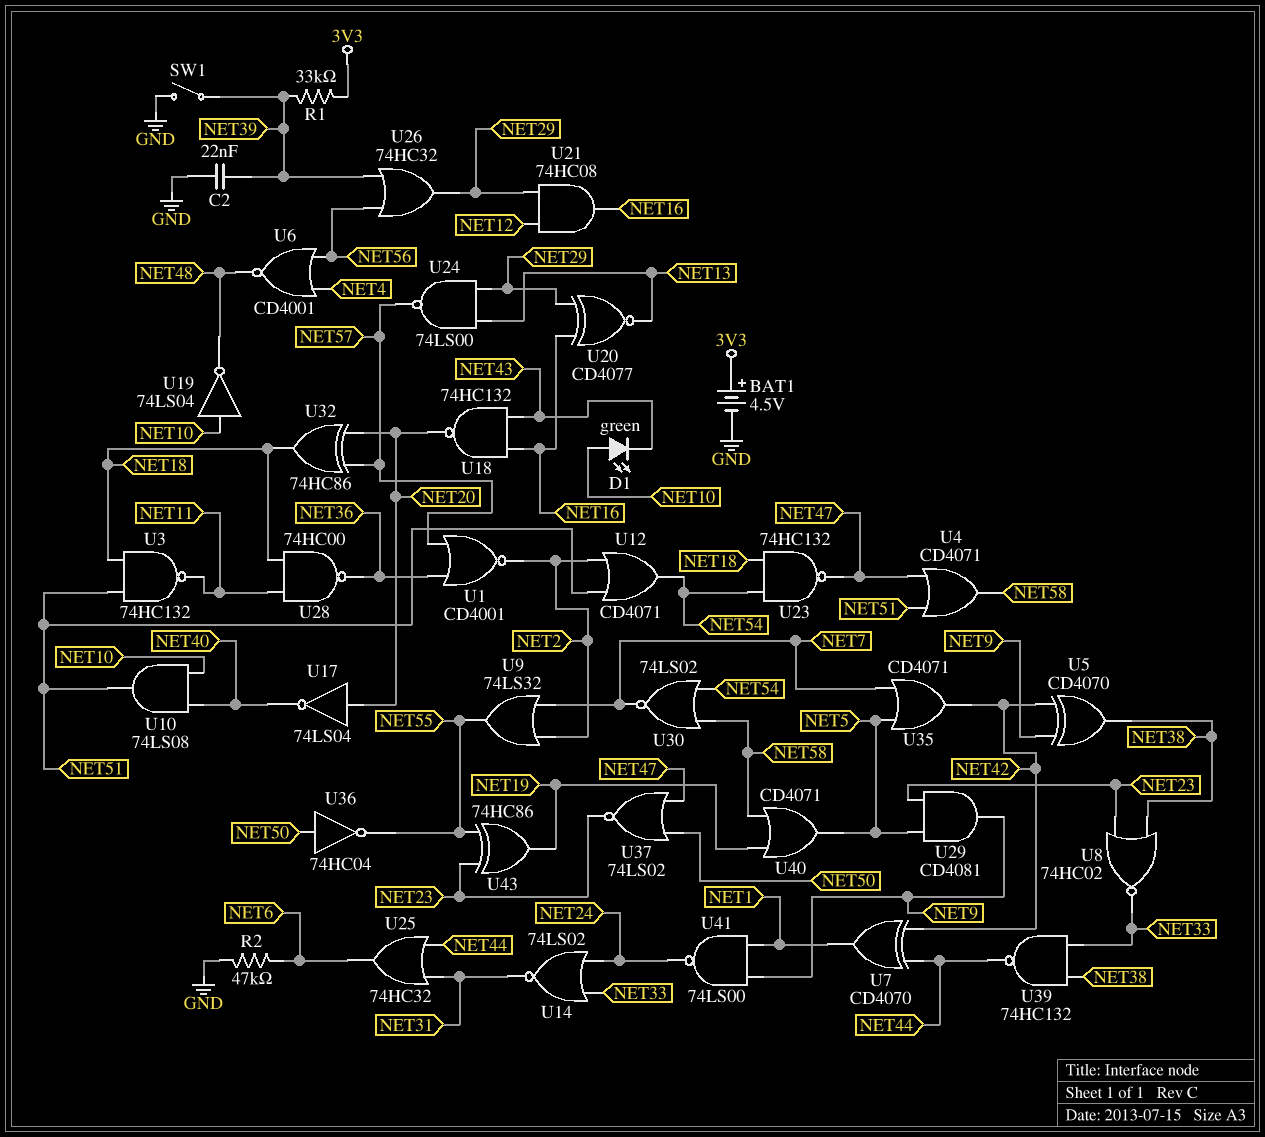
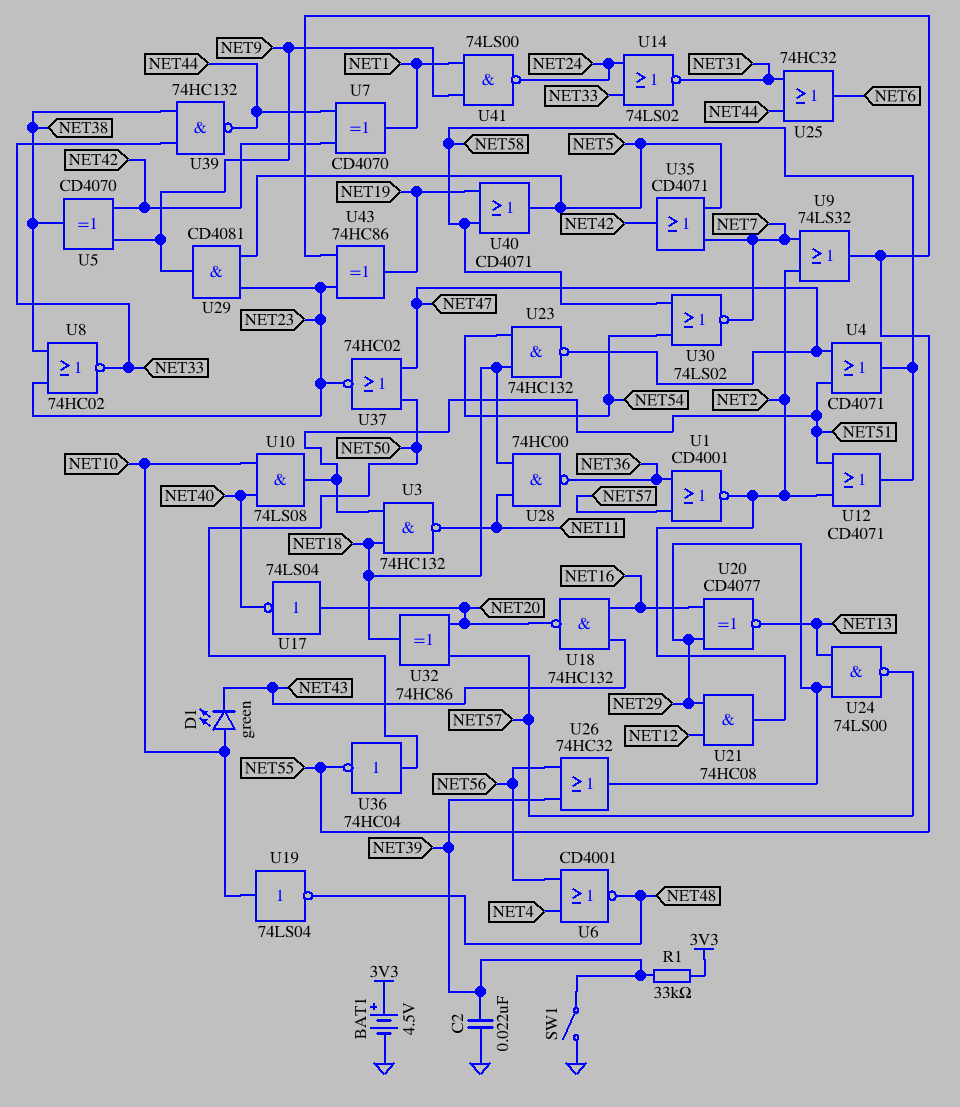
R2: 47k (GND, NET6) -> none
U12: OR CD4071 (in NET2, in NET51, out NET54) -> OR CD4071 (in NET2, in NET51, out NET58)
U21: AND 74HC08 (in NET12, in NET29, out NET16) -> AND 74HC08 (in NET12, in NET29, out NET2)
U37: NOR 74LS02 (in NET47, in NET50, out NET23) -> NOR 74HC02 (in NET47, in NET50, out NET23)

